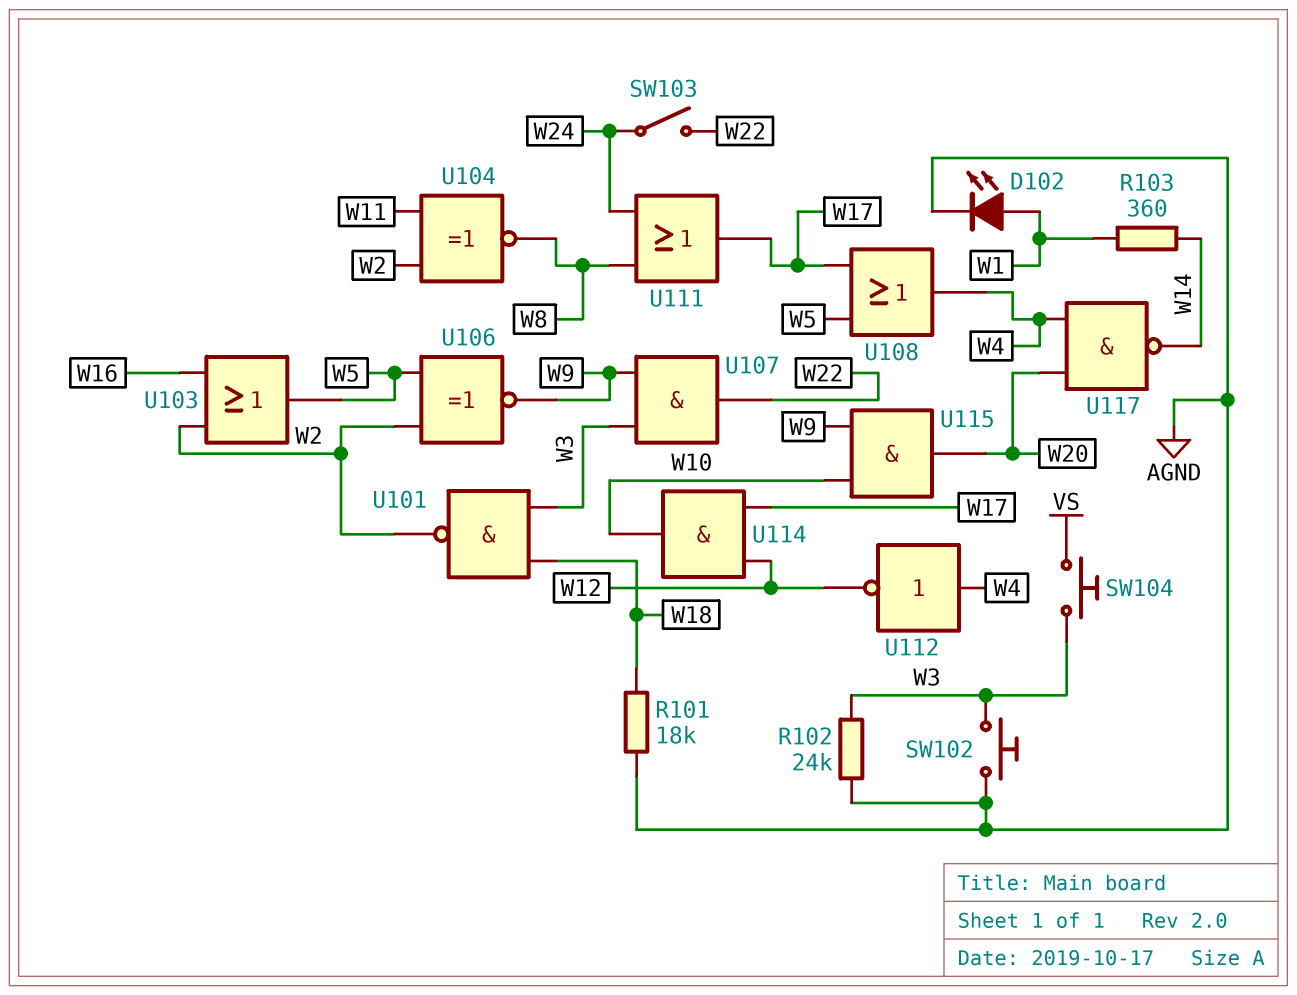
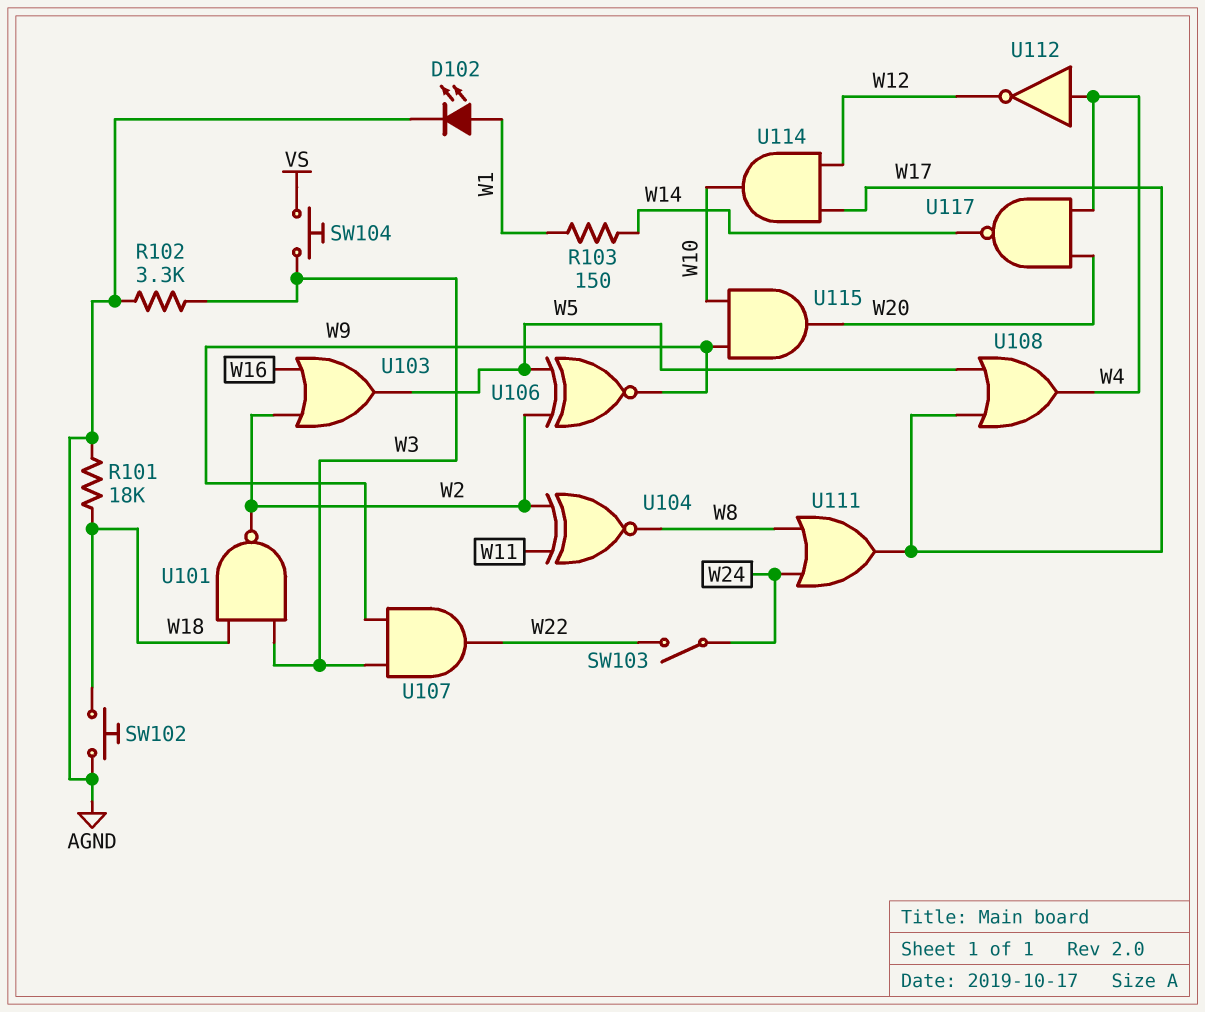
R102: 24k (AGND, W3) -> 3.3k (AGND, W3)
R103: 360 (W1, W14) -> 150 (W1, W14)
SW102: button (AGND, W3) -> button (AGND, W18)

